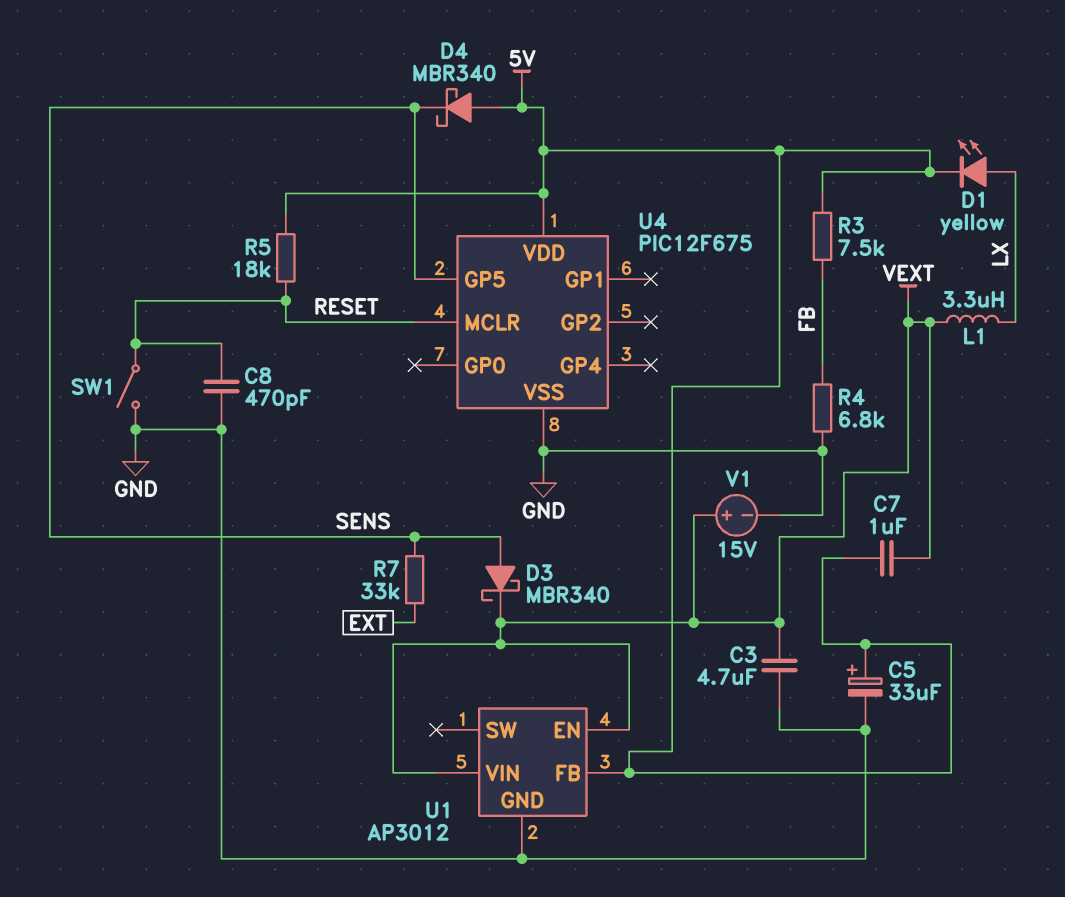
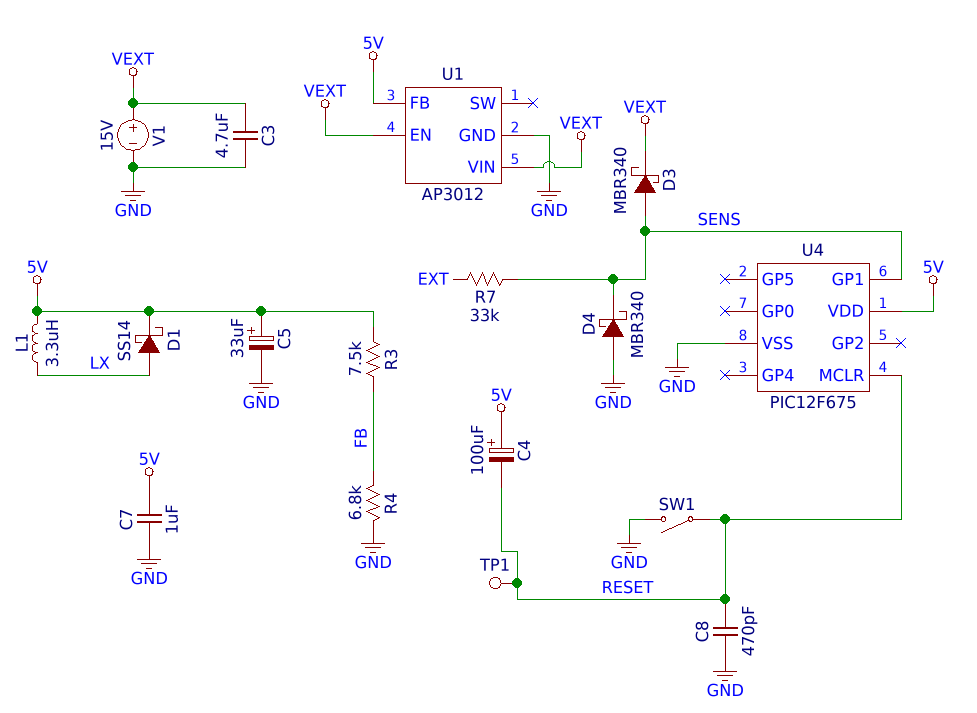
C4: none -> 100uF (plus 5V, minus RESET)
C7: 1uF (5V, VEXT) -> 1uF (5V, GND)
D1: LED yellow (A LX, K 5V) -> schottky SS14 (A LX, K 5V)
D4: schottky MBR340 (A 5V, K SENS) -> schottky MBR340 (A GND, K SENS)
L1: 3.3uH (LX, VEXT) -> 3.3uH (5V, LX)
R5: 18k (5V, RESET) -> none
TP1: none -> test point (RESET)
U4 pin GP1: none -> SENS
U4 pin GP5: SENS -> none

